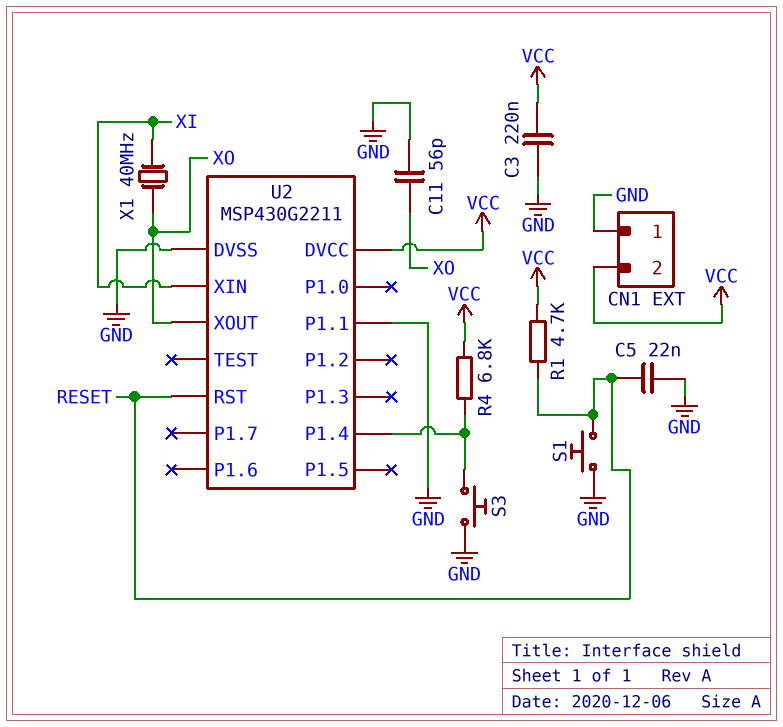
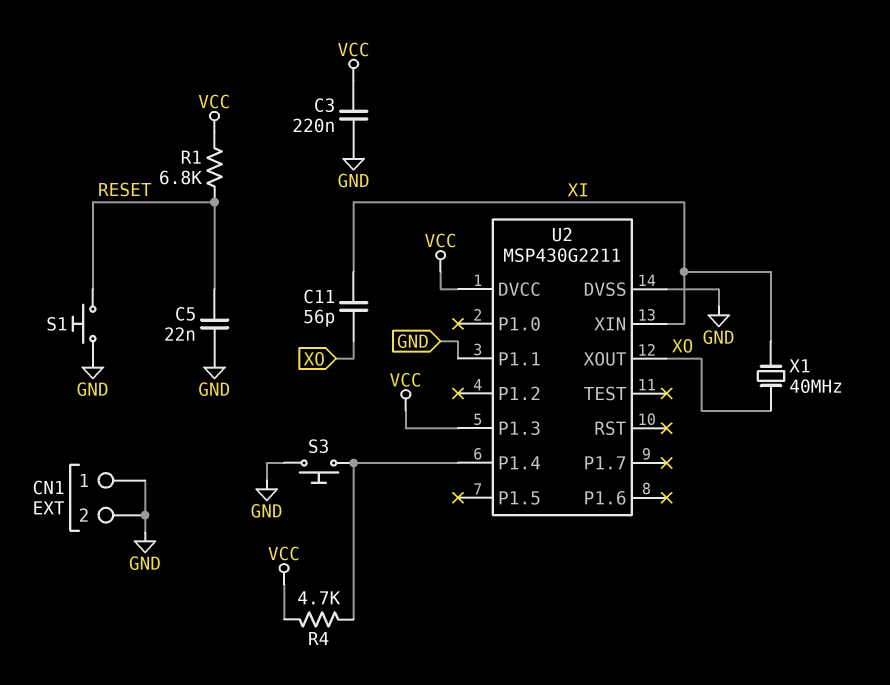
C11: 56pF (GND, XO) -> 56pF (XI, XO)
CN1 pin 2: VCC -> GND
R1: 4.7k (RESET, VCC) -> 6.8k (RESET, VCC)
R4: 6.8k (U2/P1.4, VCC) -> 4.7k (U2/P1.4, VCC)
U2 pin P1.3: none -> VCC
U2 pin RST: RESET -> none

